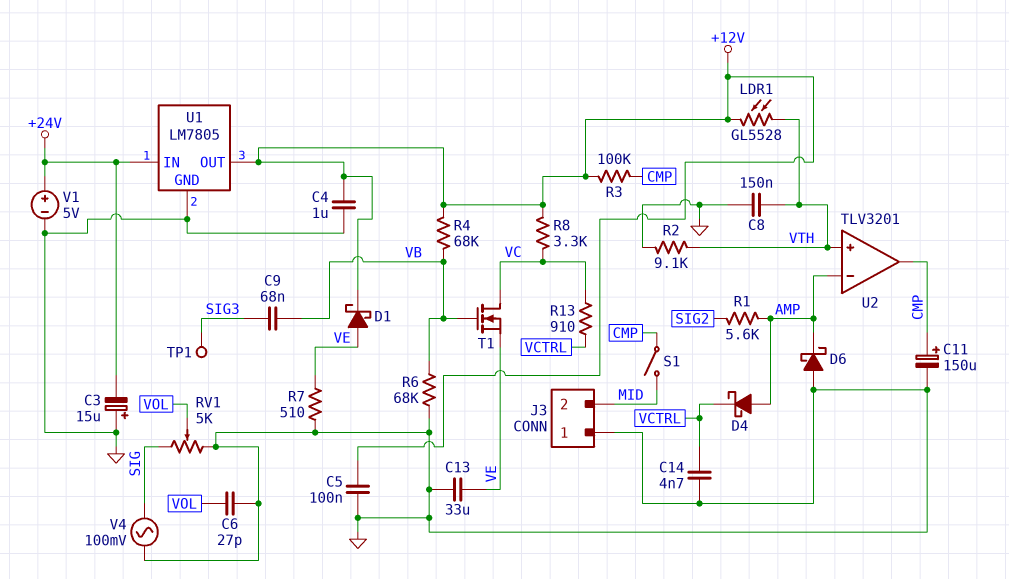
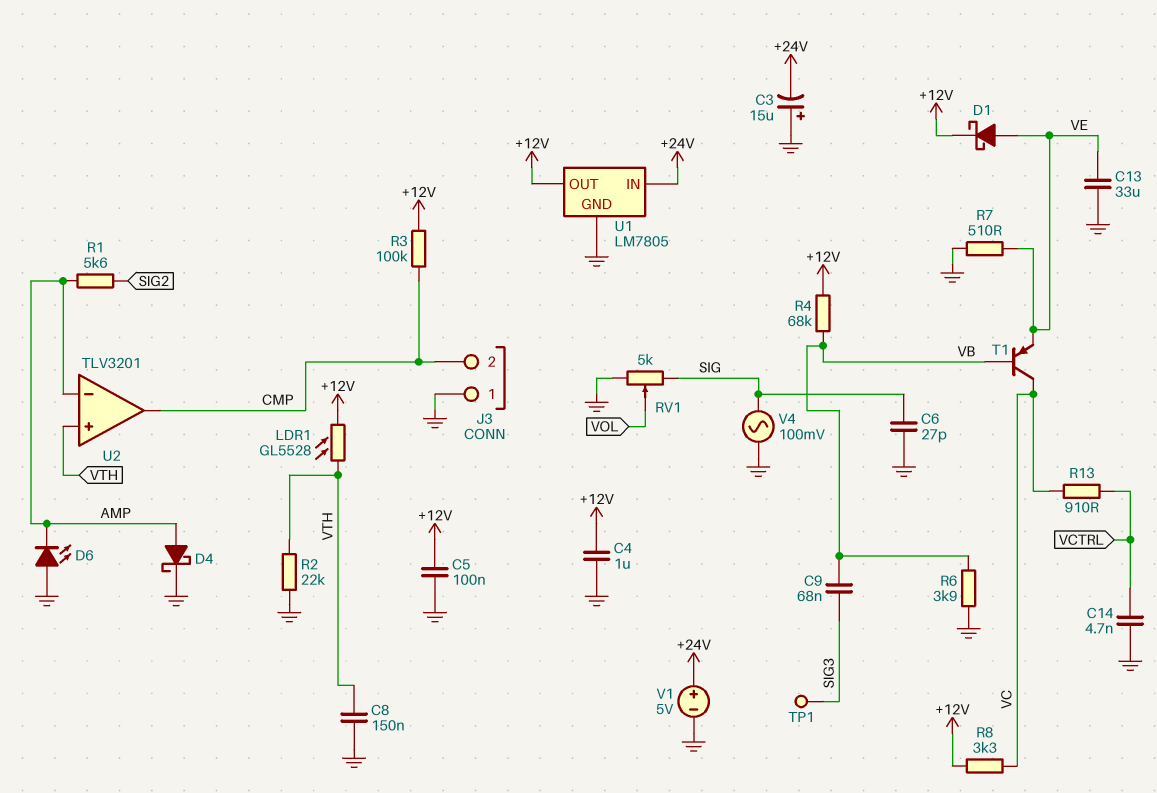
C6: 27pF (GND, VOL) -> 27pF (GND, SIG)
C11: 150uF (plus CMP, minus GND) -> none
D4: schottky (A AMP, K VCTRL) -> schottky (A AMP, K GND)
D6: schottky (A GND, K AMP) -> LED (A GND, K AMP)
J3 pin 2: MID -> CMP
R2: 9.1k (GND, VTH) -> 22k (GND, VTH)
R6: 68k (GND, VB) -> 3.9k (GND, VB)
S1: switch (CMP, MID) -> none
T1: NMOS (G VB, D VC, S VE) -> PNP (B VB, C VC, E VE)

